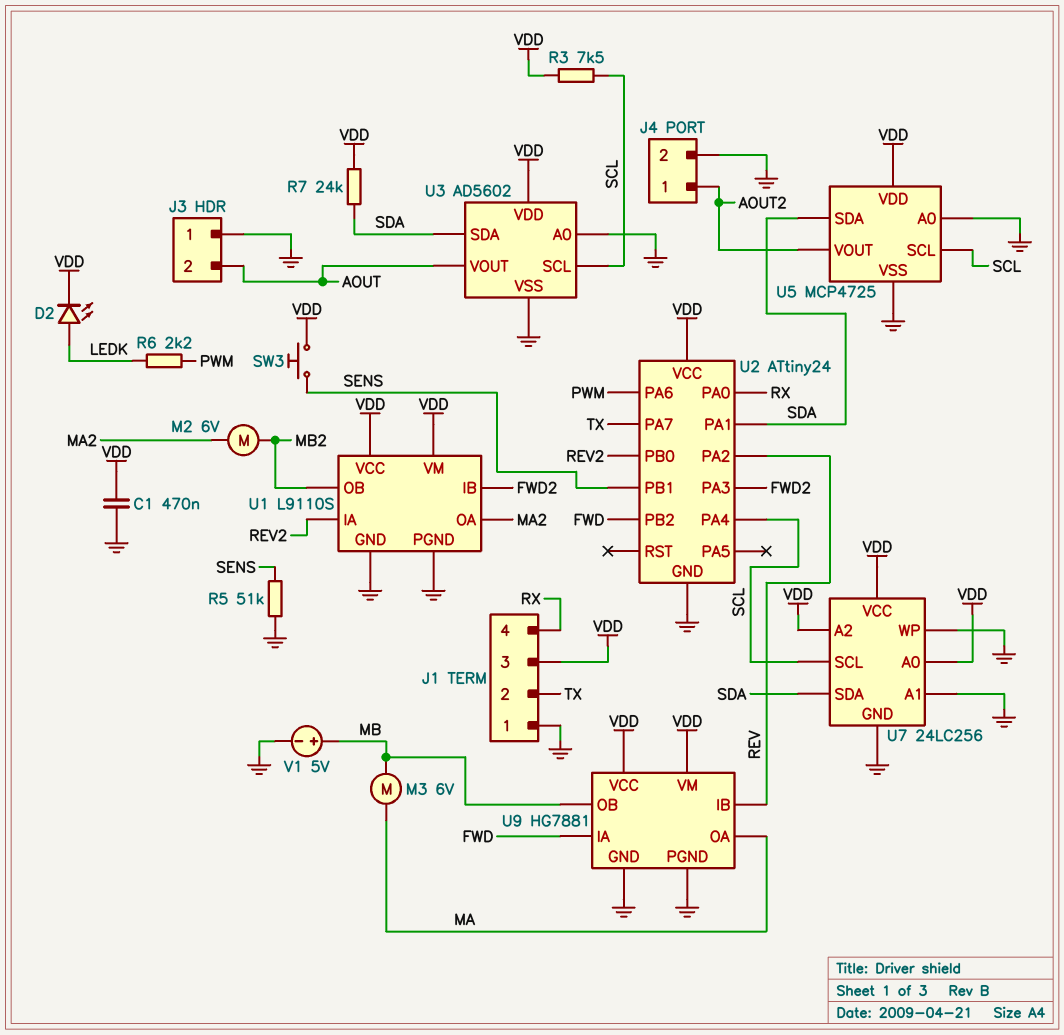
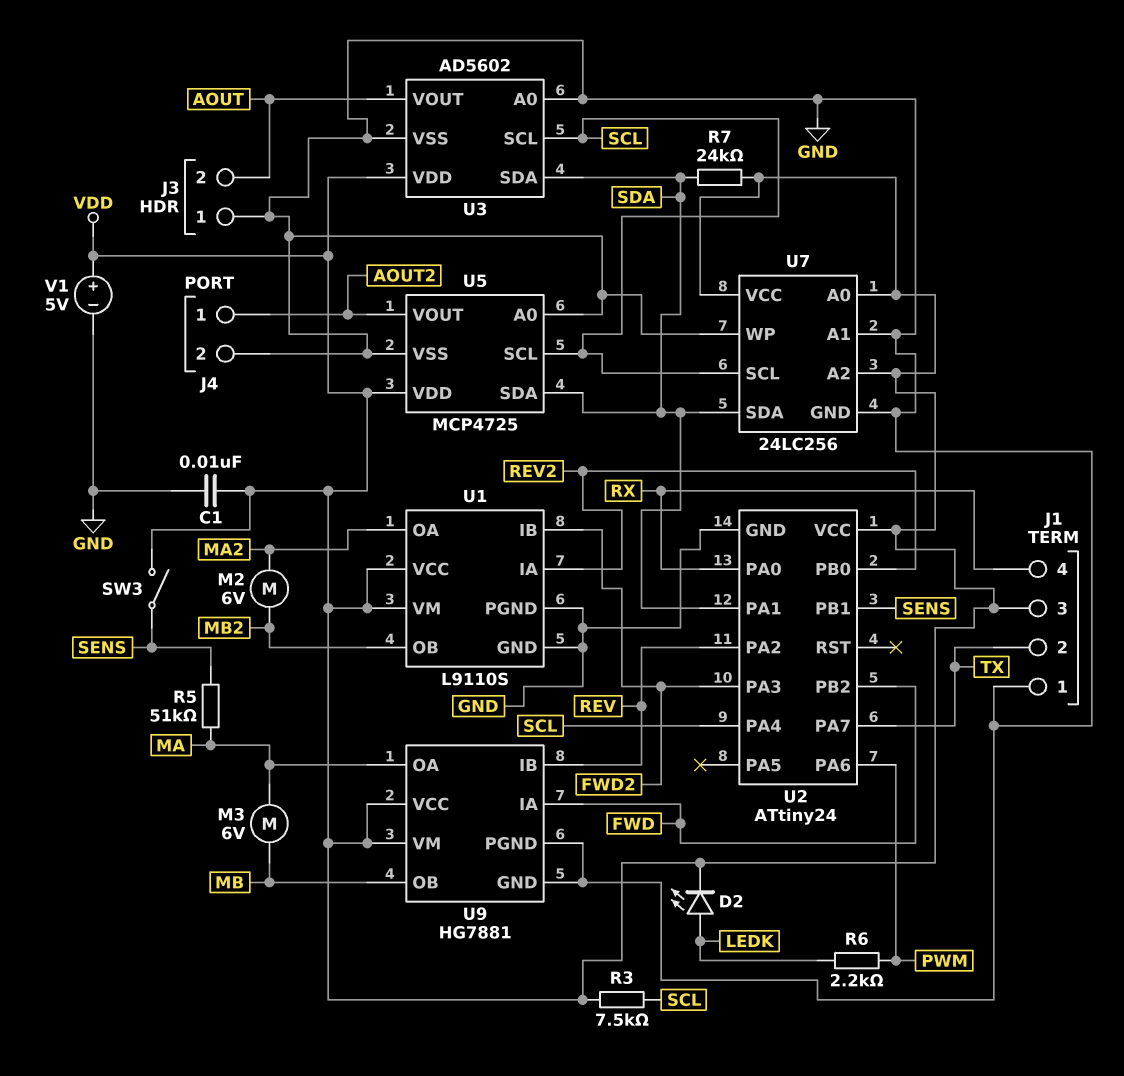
C1: 470nF (GND, VDD) -> 10nF (GND, VDD)
R5: 51k (GND, SENS) -> 51k (MA, SENS)
SW3: button (SENS, VDD) -> switch (SENS, VDD)
V1: 5V (plus MB, minus GND) -> 5V (plus VDD, minus GND)

